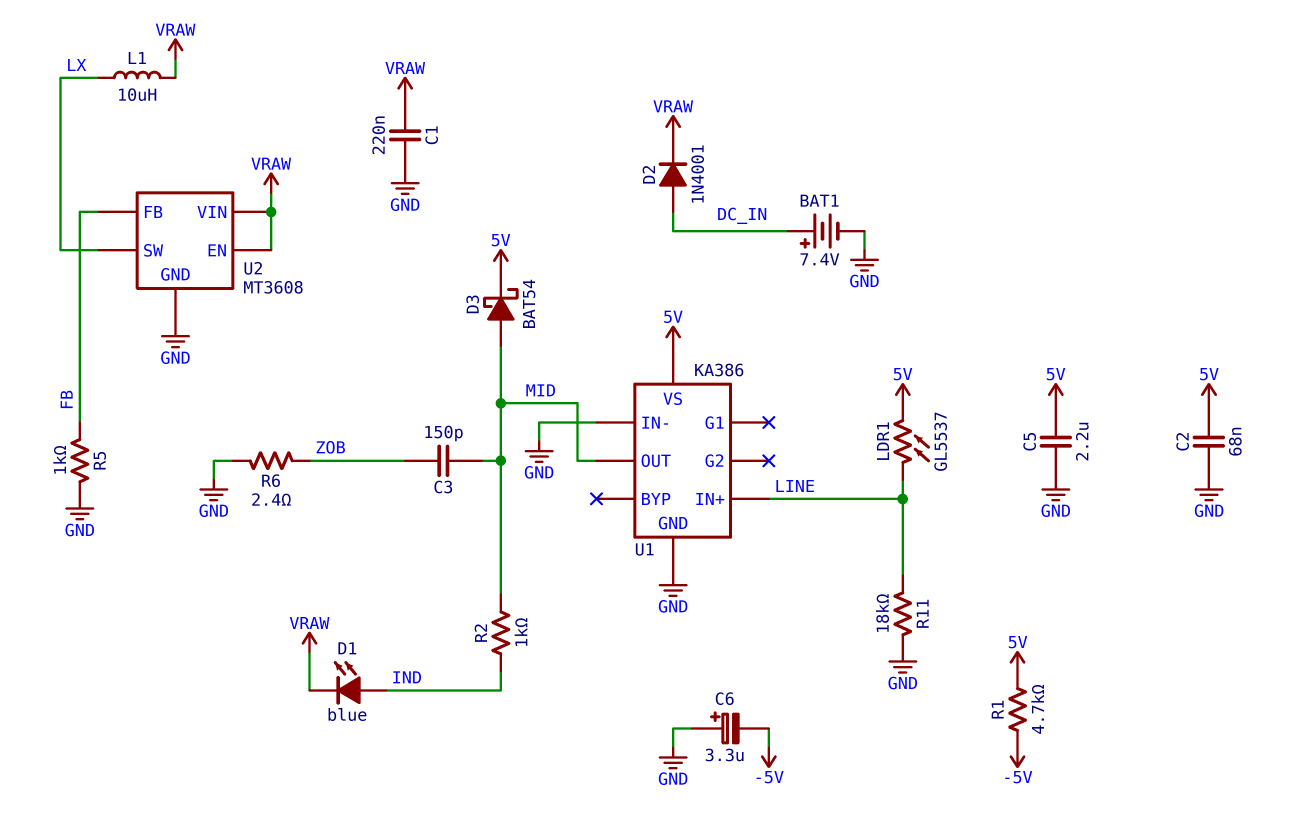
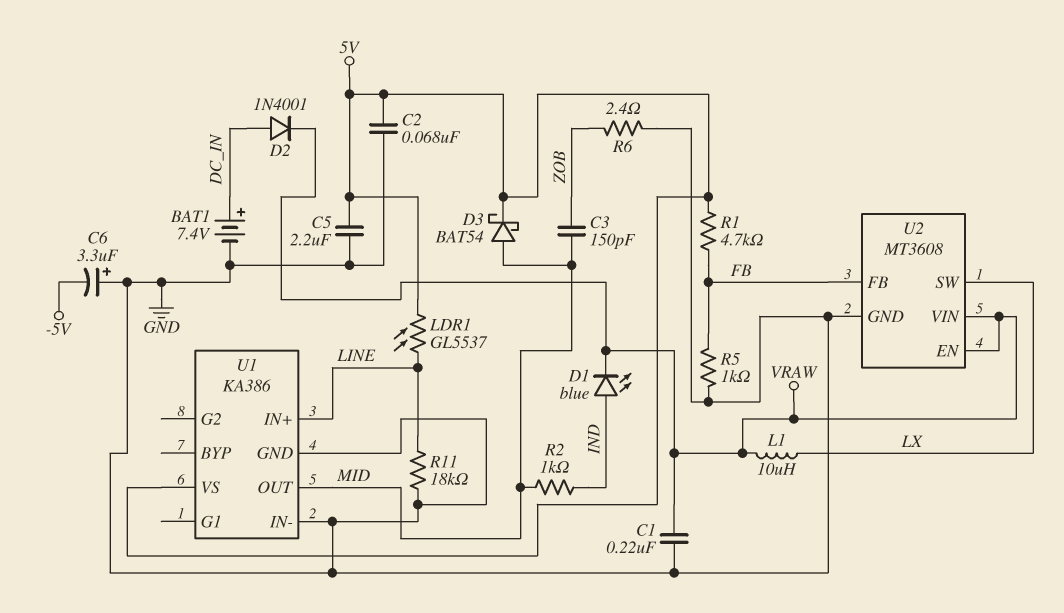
R1: 4.7k (-5V, 5V) -> 4.7k (5V, FB)

